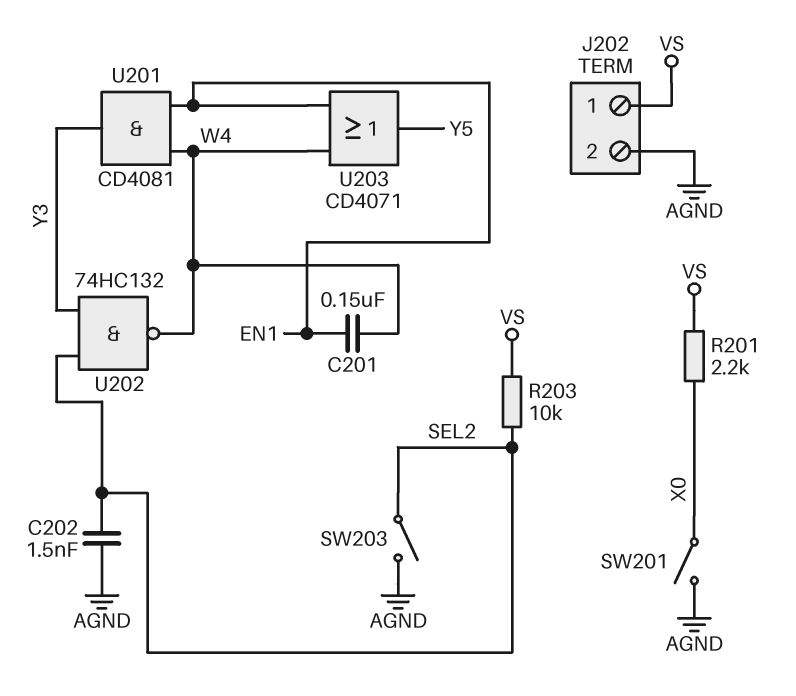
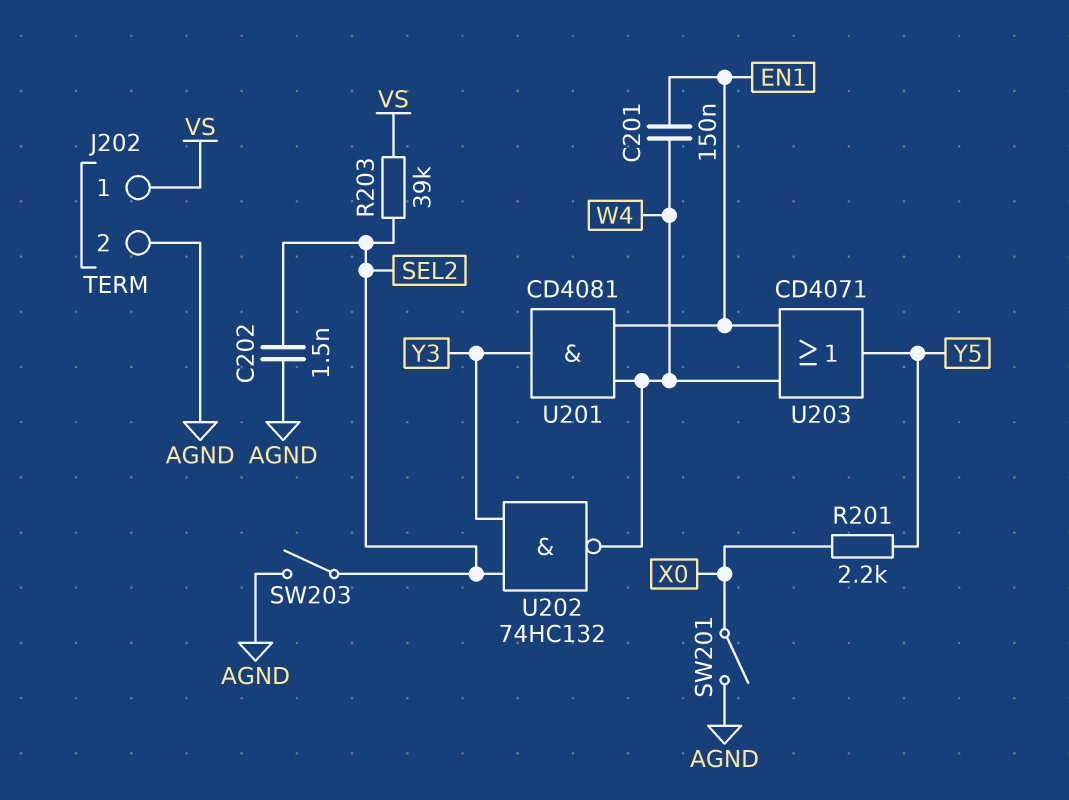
R201: 2.2k (VS, X0) -> 2.2k (X0, Y5)
R203: 10k (SEL2, VS) -> 39k (SEL2, VS)

